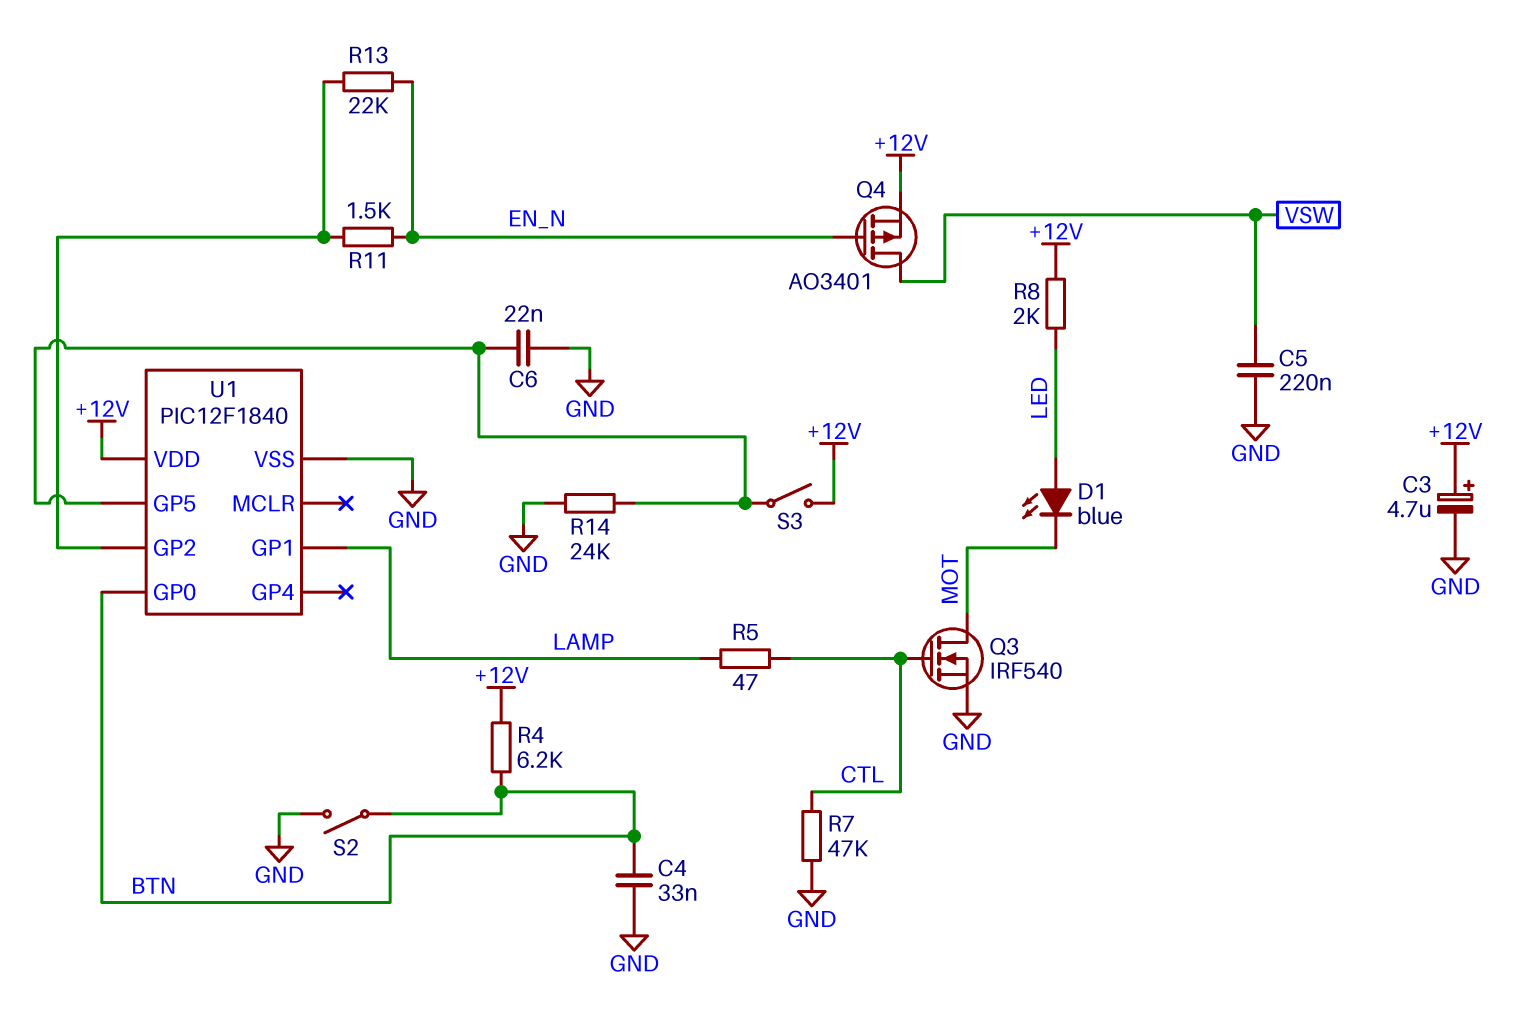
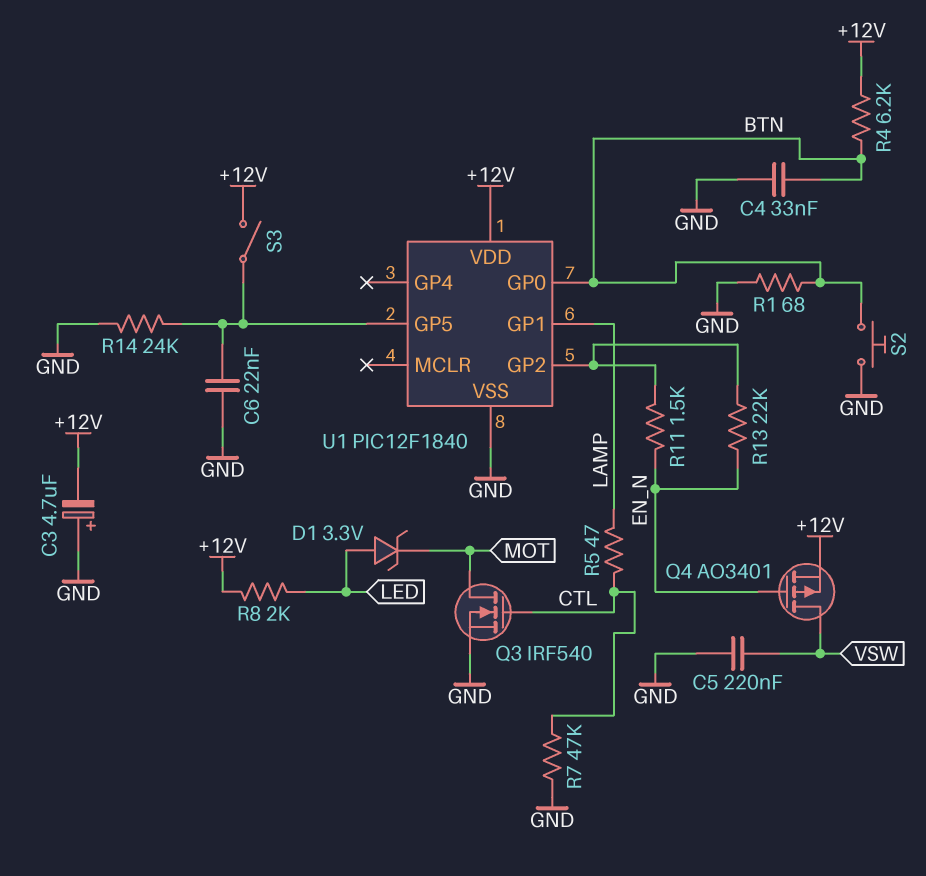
C3: 4.7uF (plus +12V, minus GND) -> 4.7uF (plus GND, minus +12V)
D1: LED blue (A LED, K MOT) -> zener 3.3V (A LED, K MOT)
R1: none -> 68 (BTN, GND)
S2: switch (BTN, GND) -> button (BTN, GND)

